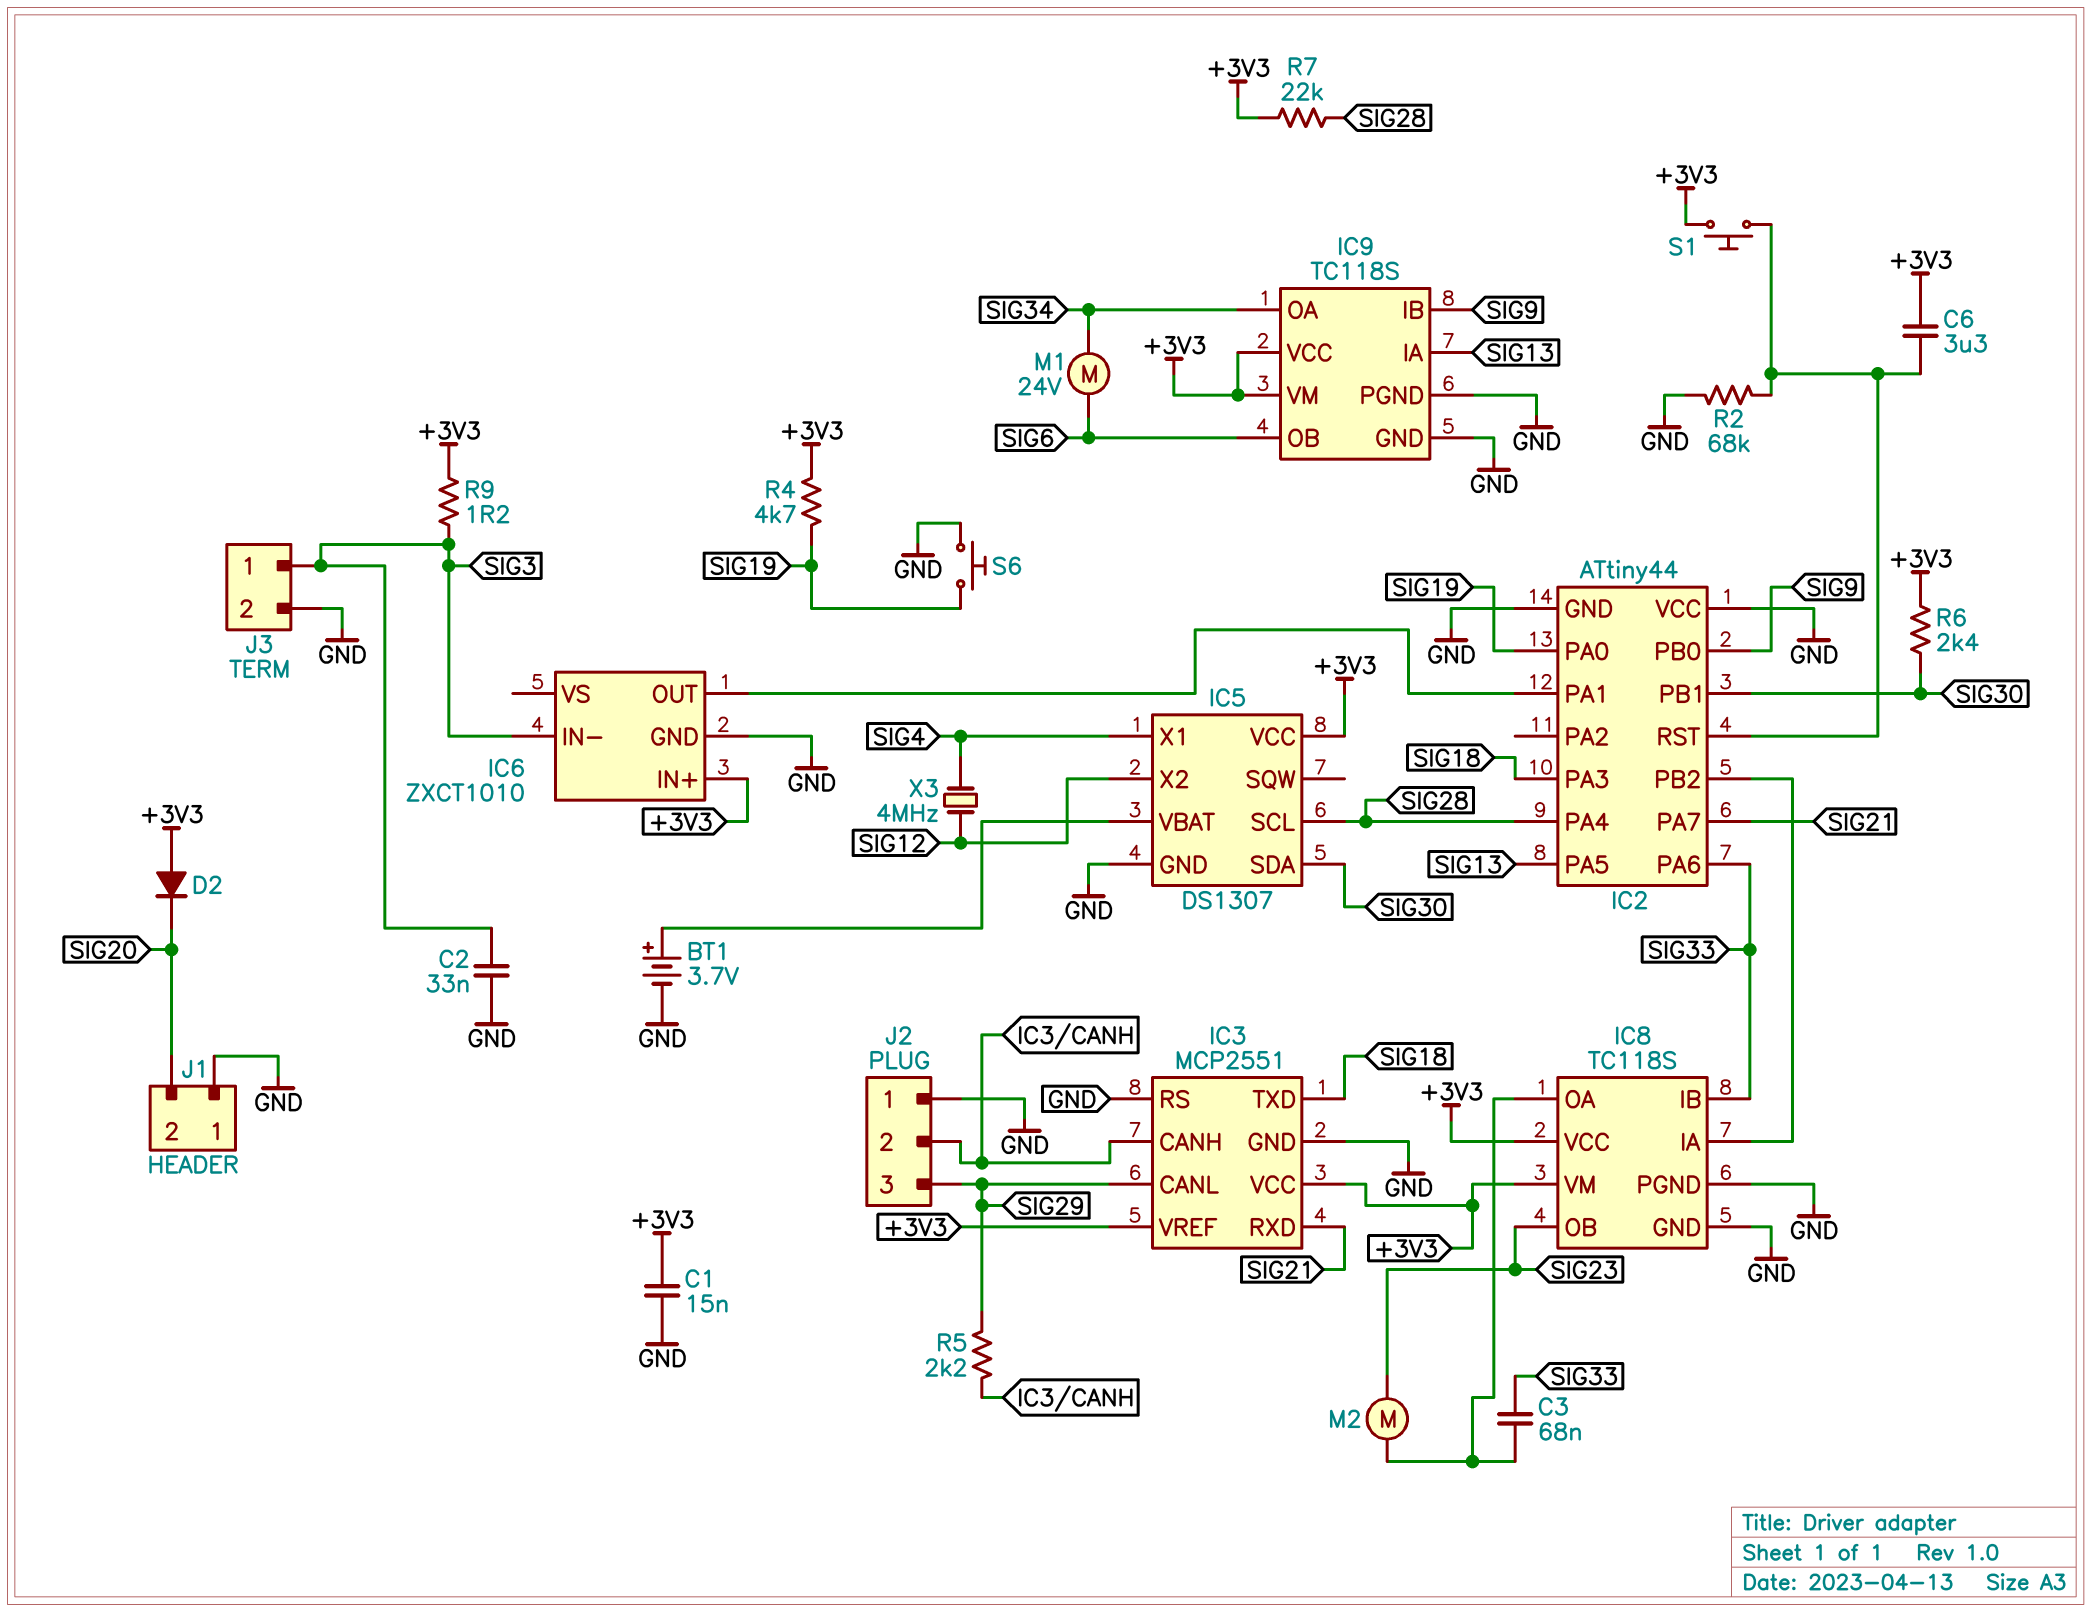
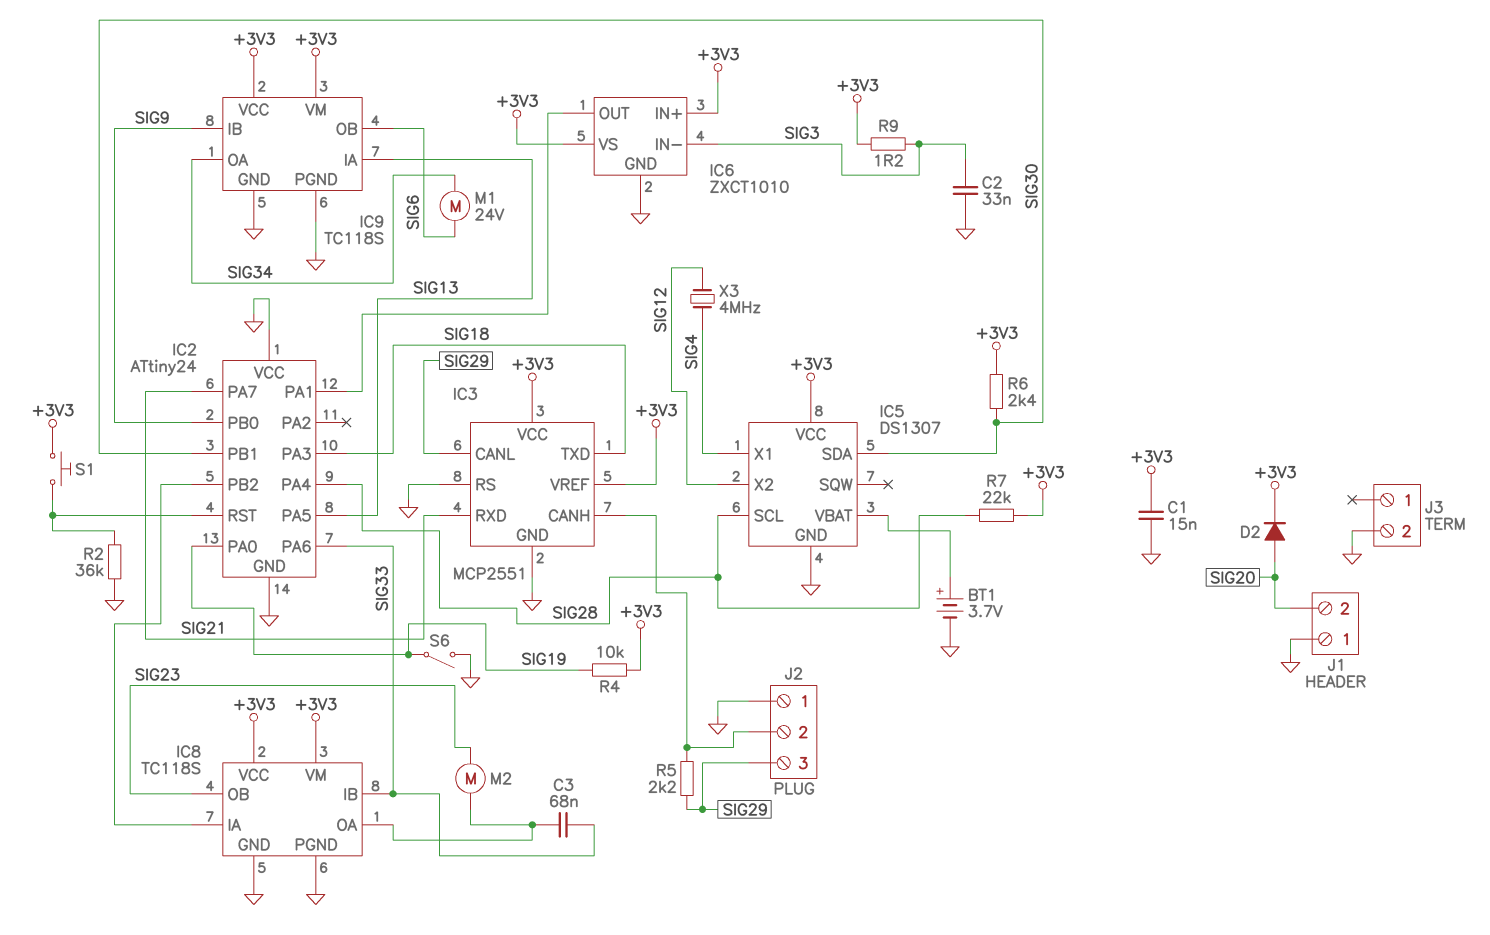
C6: 3.3uF (+3V3, IC2/RST) -> none
D2: diode (A +3V3, K SIG20) -> diode (A SIG20, K +3V3)
IC2: ATtiny44 -> ATtiny24
IC6 pin VS: none -> +3V3
J3 pin 1: SIG3 -> none
R2: 68k (GND, IC2/RST) -> 36k (GND, IC2/RST)
R4: 4.7k (+3V3, SIG19) -> 10k (+3V3, SIG19)
S6: button (GND, SIG19) -> switch (GND, SIG19)

